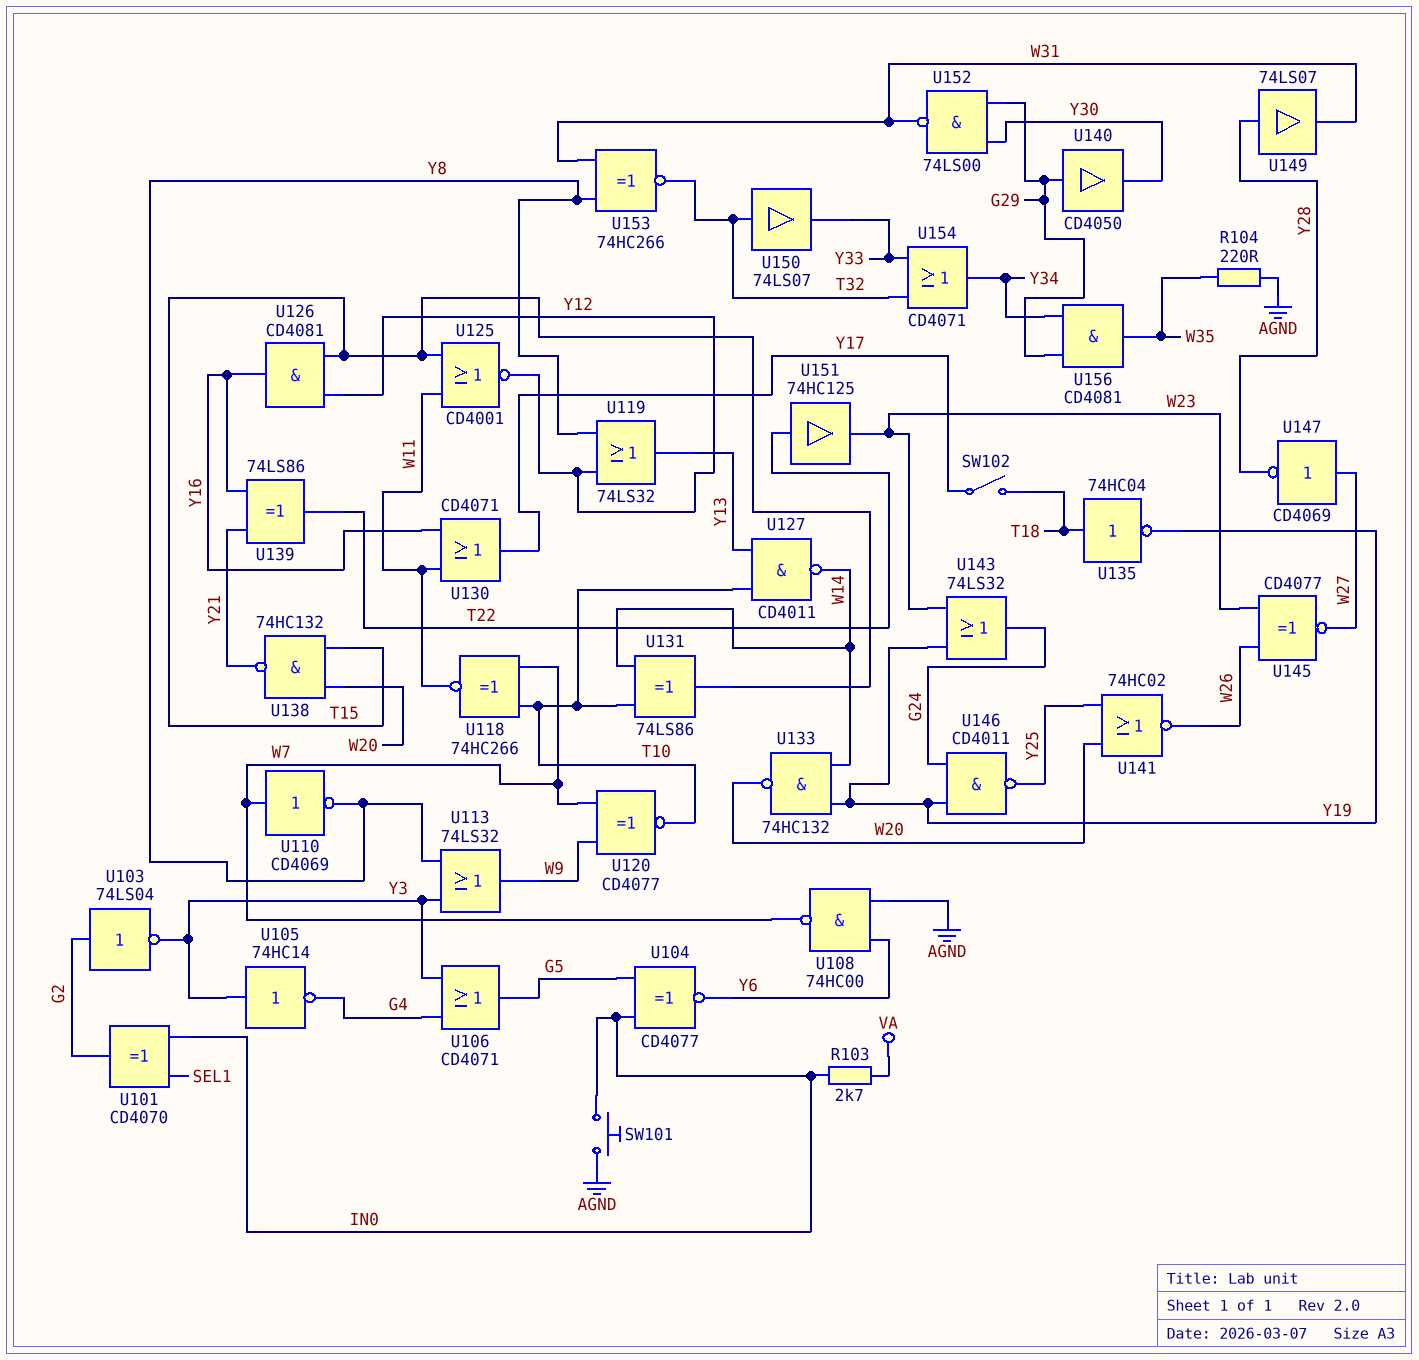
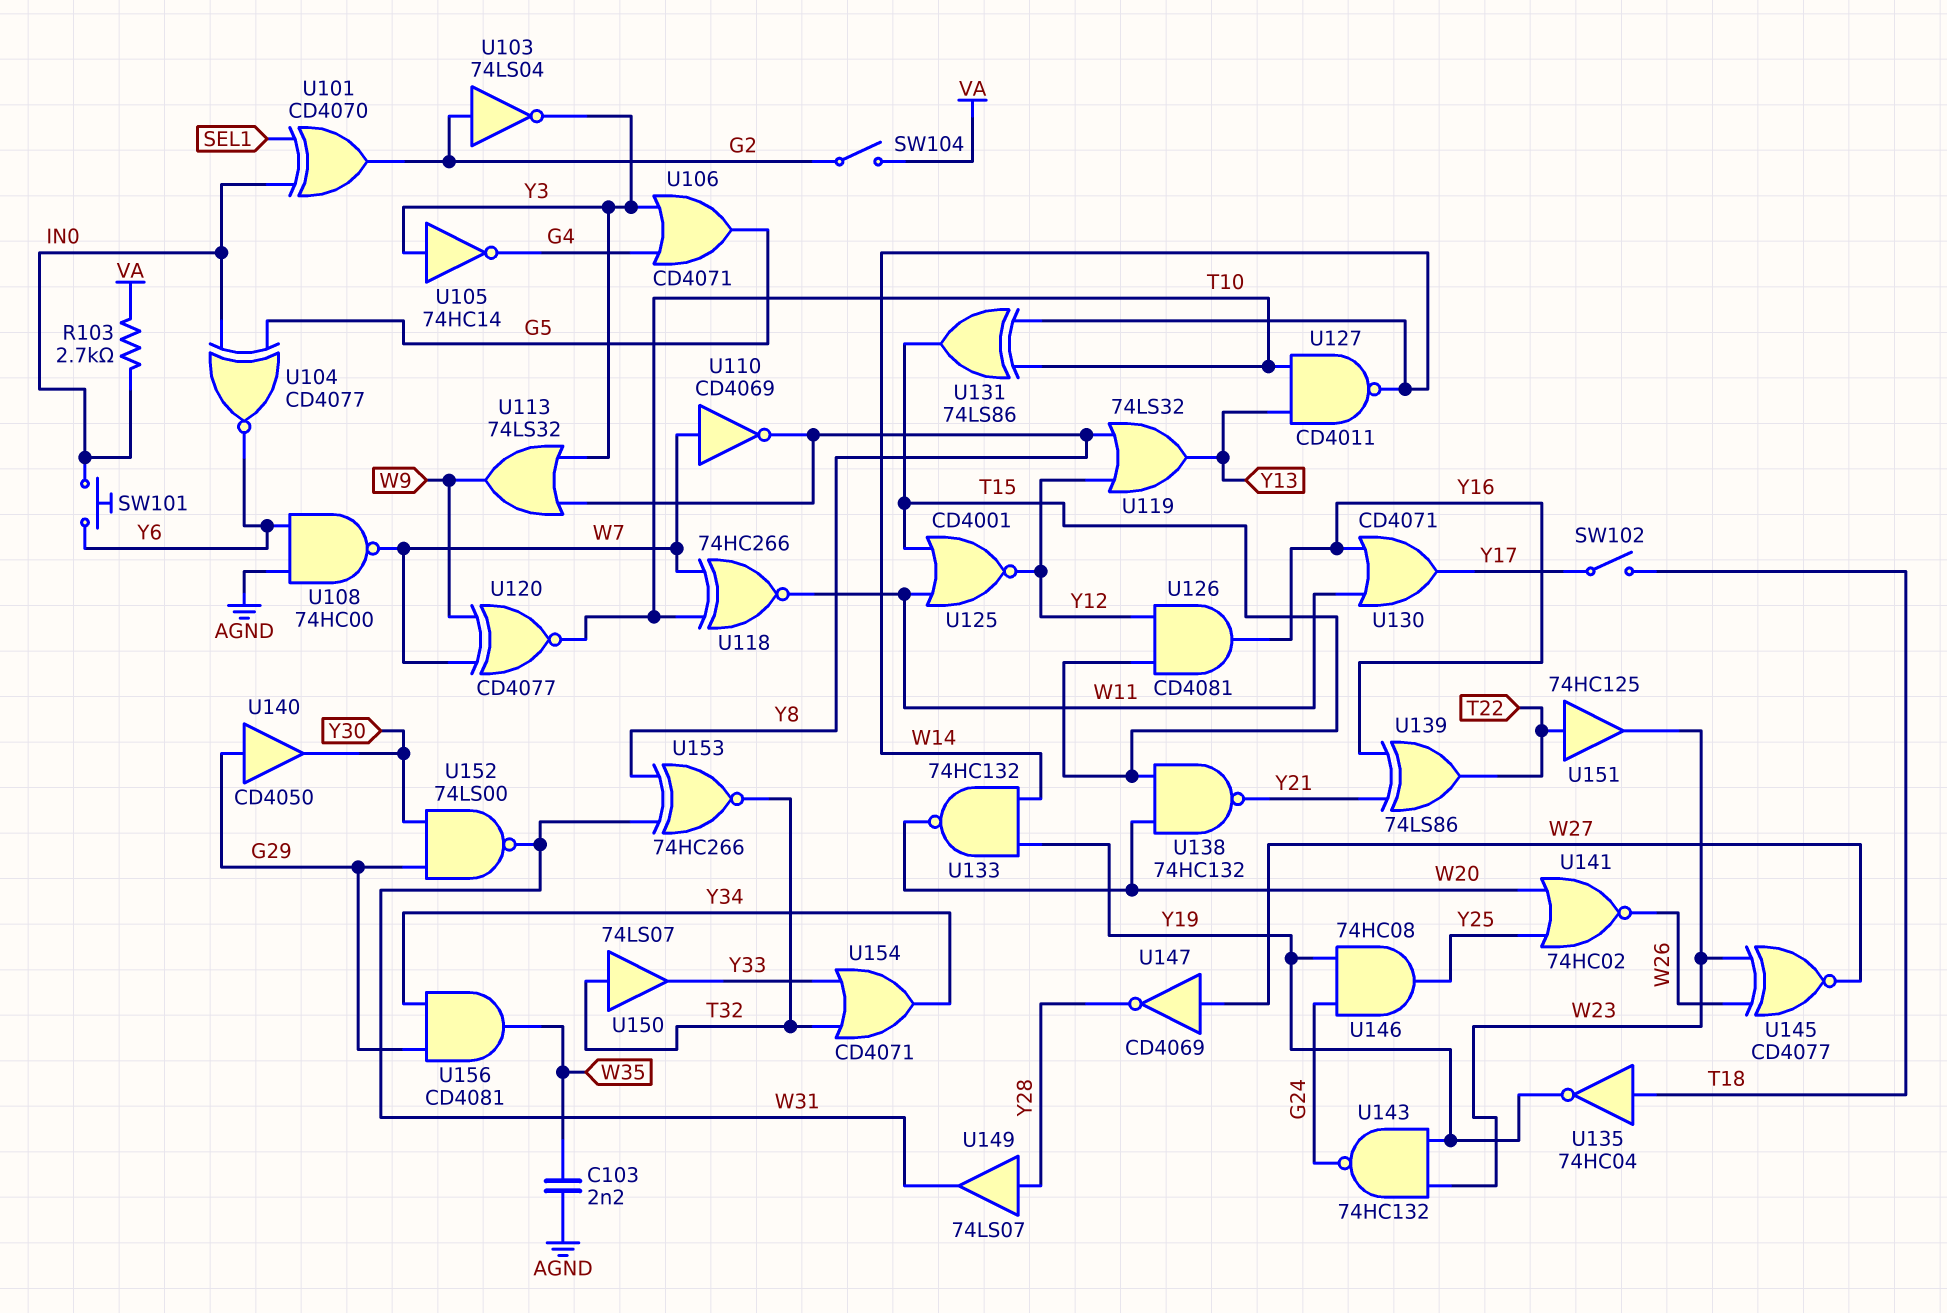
C103: none -> 2.2nF (AGND, W35)
R104: 220 (AGND, W35) -> none
SW101: button (AGND, IN0) -> button (IN0, Y6)
SW104: none -> switch (G2, VA)
U143: OR 74LS32 (in W23, in Y19, out G24) -> NAND 74HC132 (in W23, in Y19, out G24)
U146: NAND CD4011 (in G24, in Y19, out Y25) -> AND 74HC08 (in G24, in Y19, out Y25)

